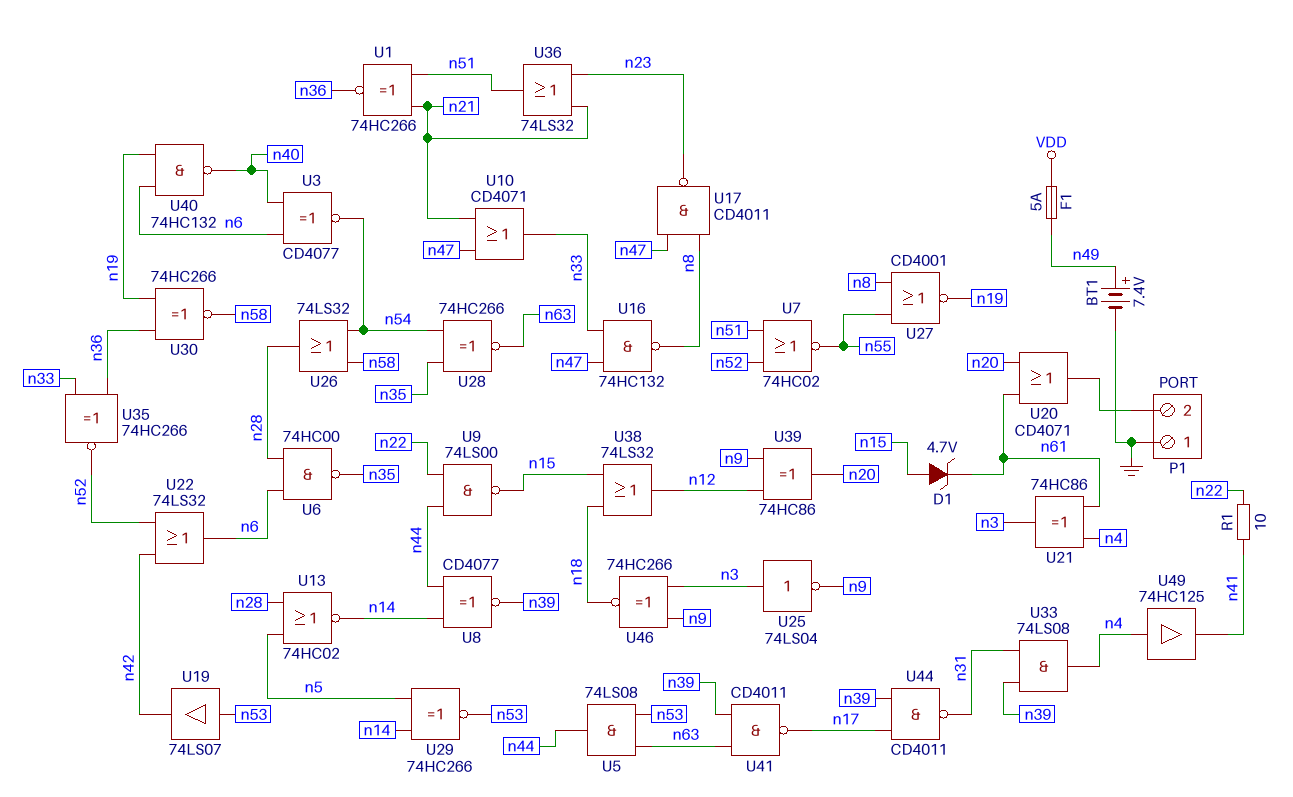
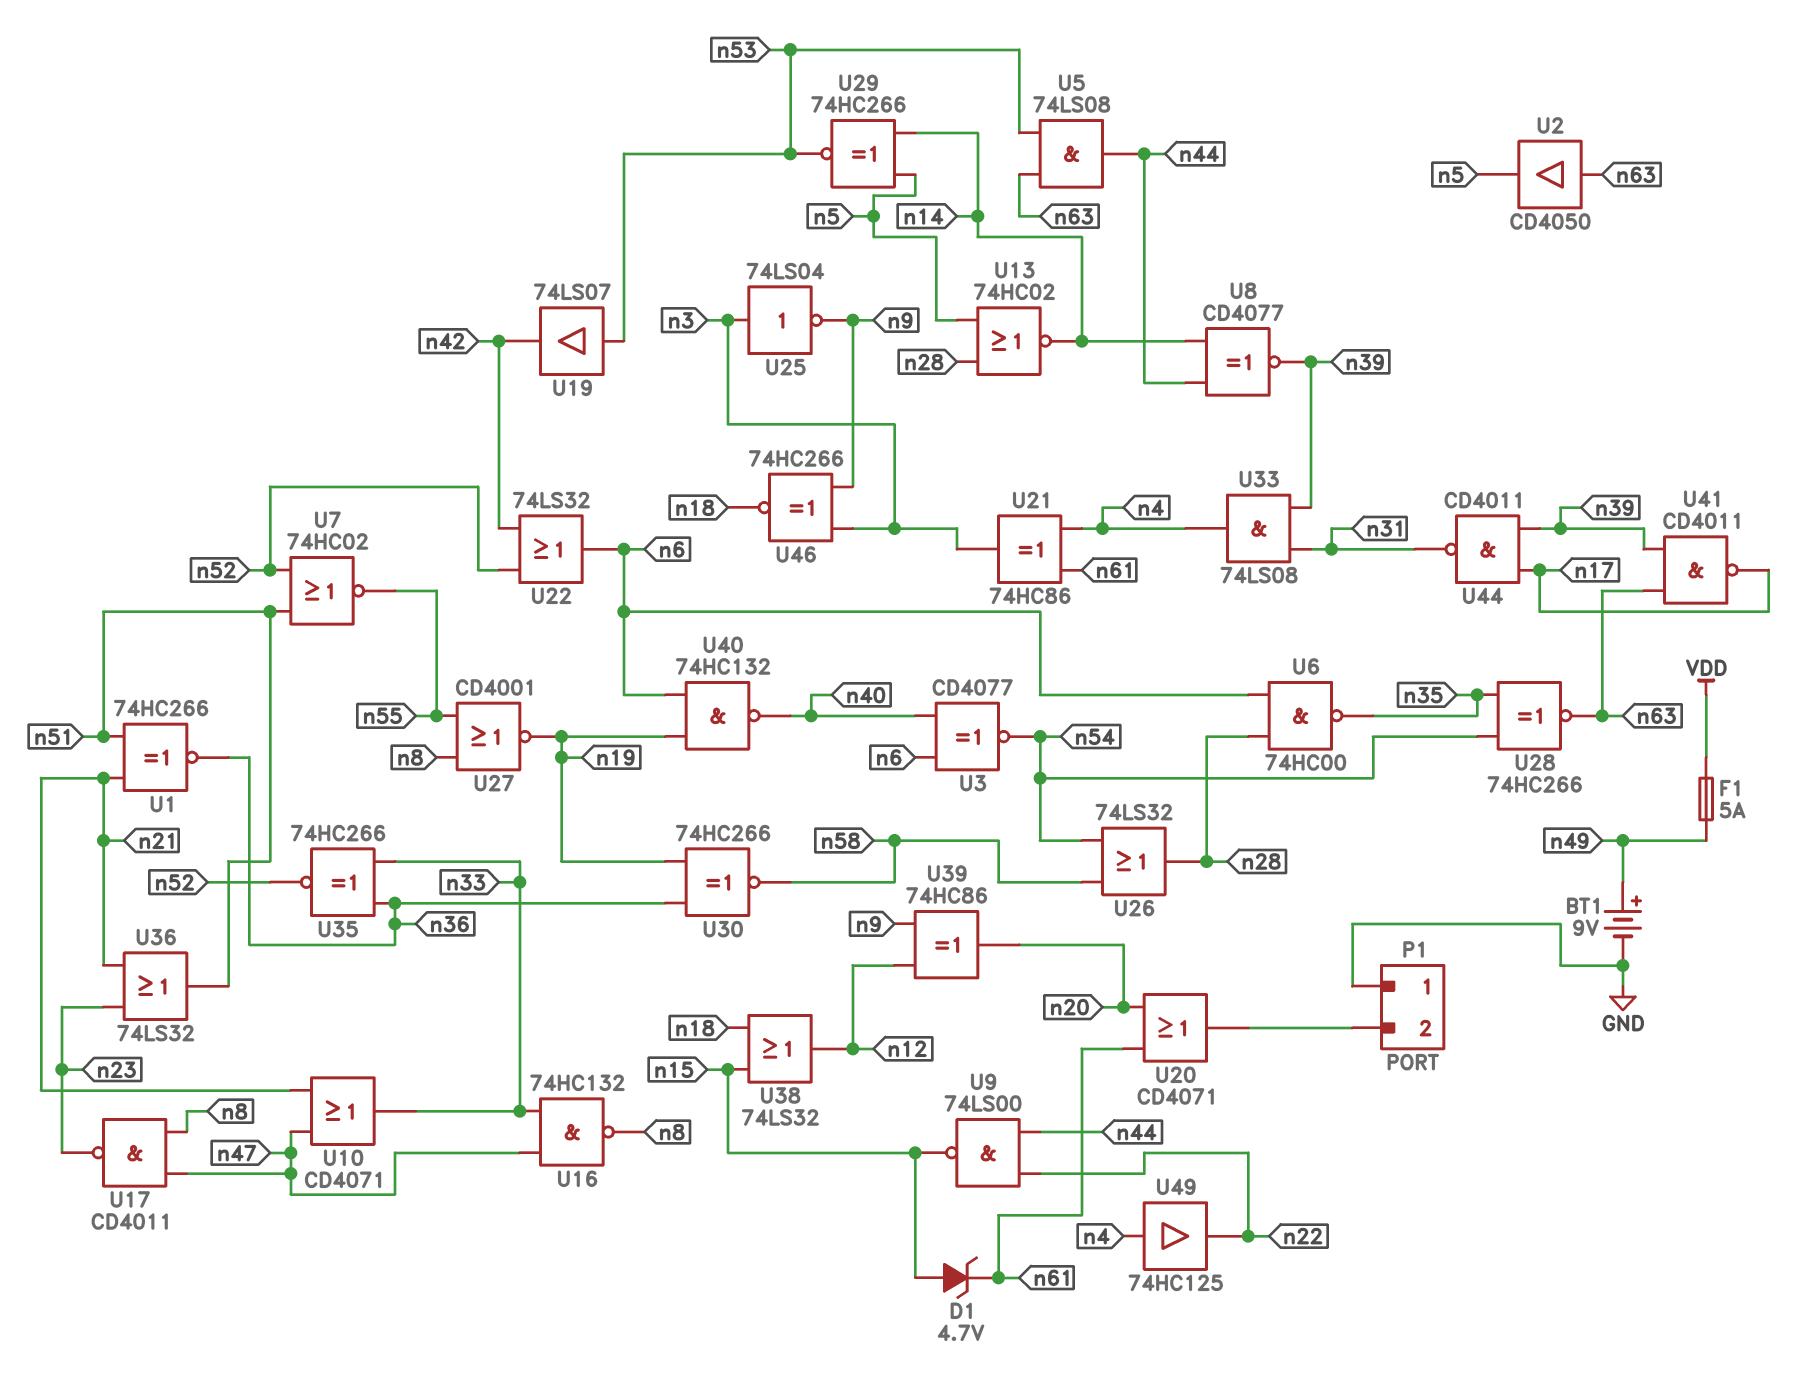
BT1: 7.4V (plus n49, minus GND) -> 9V (plus n49, minus GND)
R1: 10 (n22, n41) -> none
U2: none -> buffer CD4050 (in n63, out n5)
U49: buffer 74HC125 (in n4, out n41) -> buffer 74HC125 (in n4, out n22)

